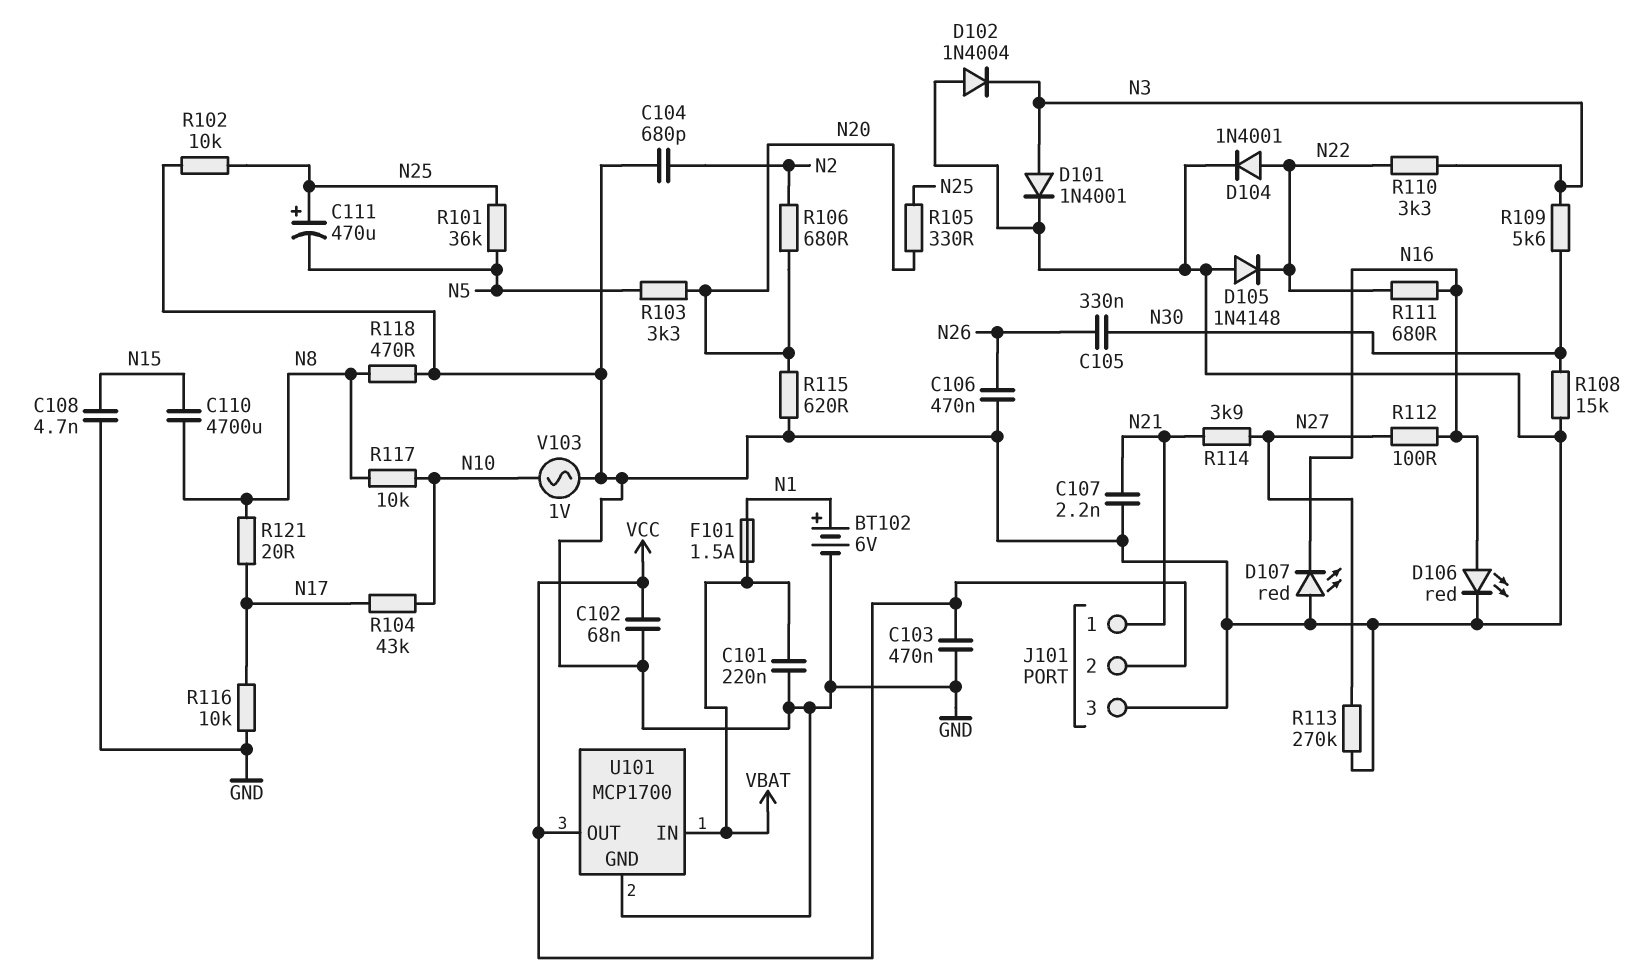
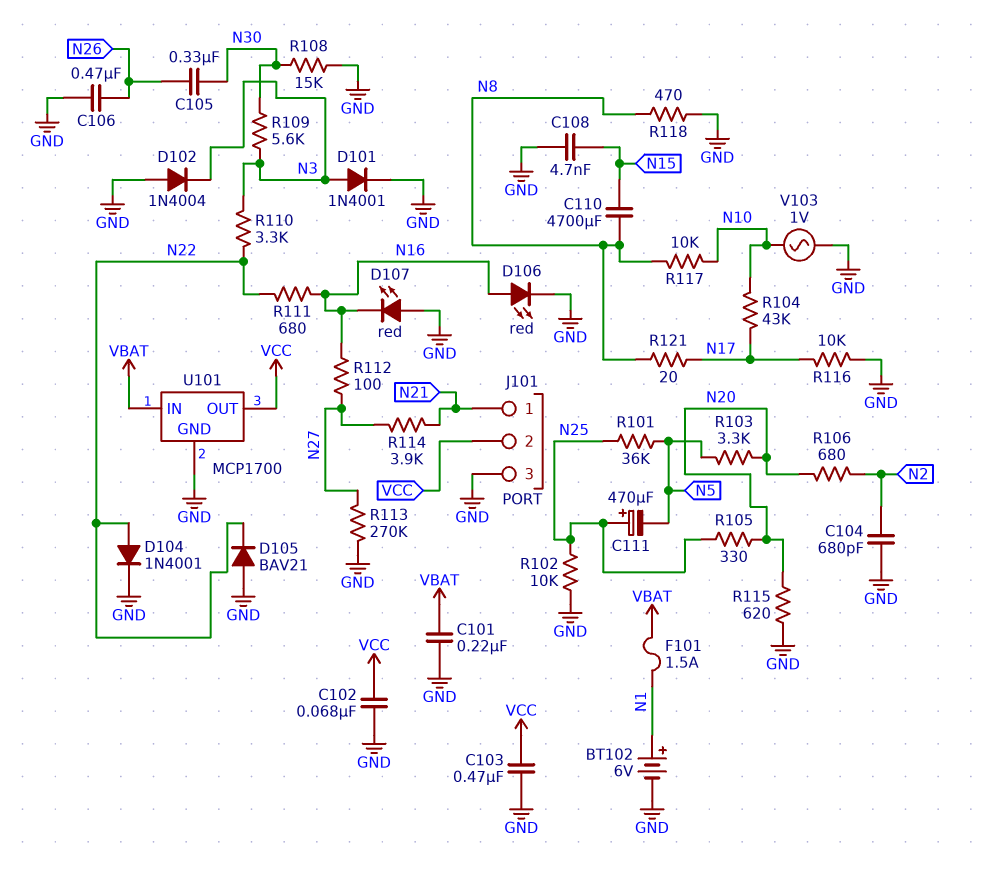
C107: 2.2nF (GND, N21) -> none
D105: diode 1N4148 (A GND, K N22) -> diode BAV21 (A GND, K N22)

